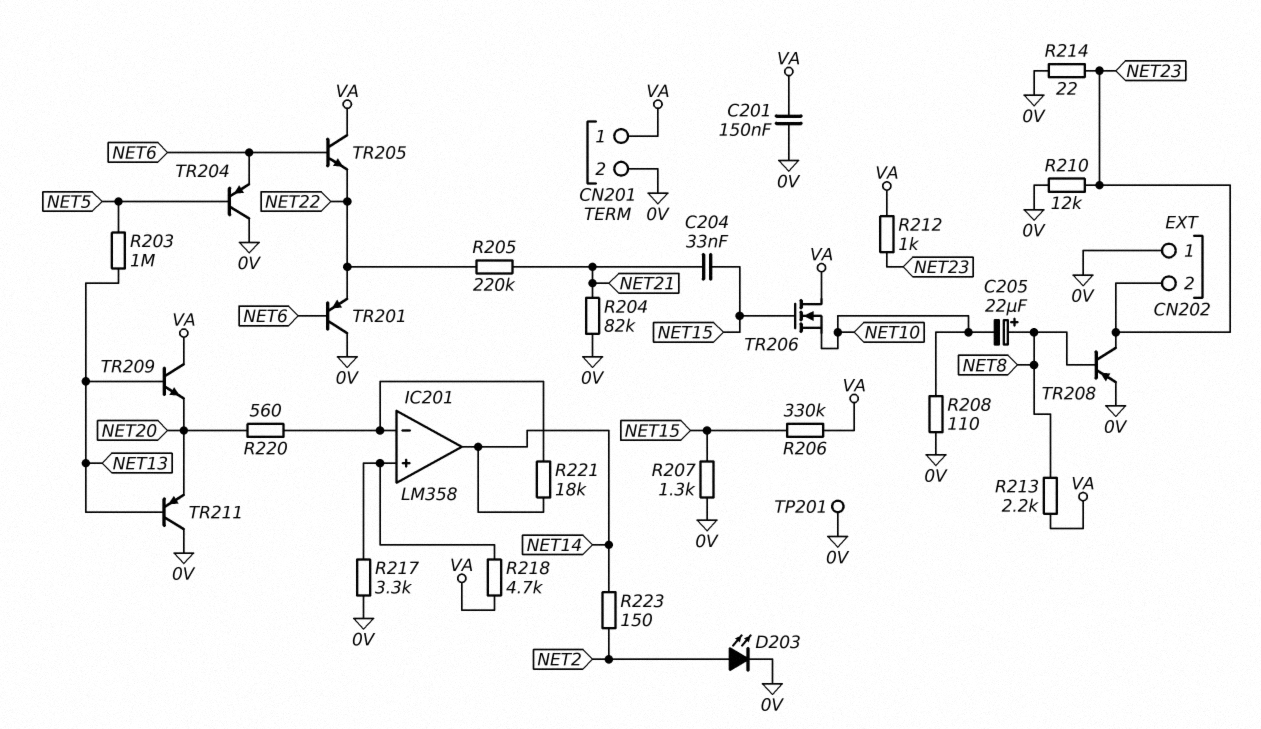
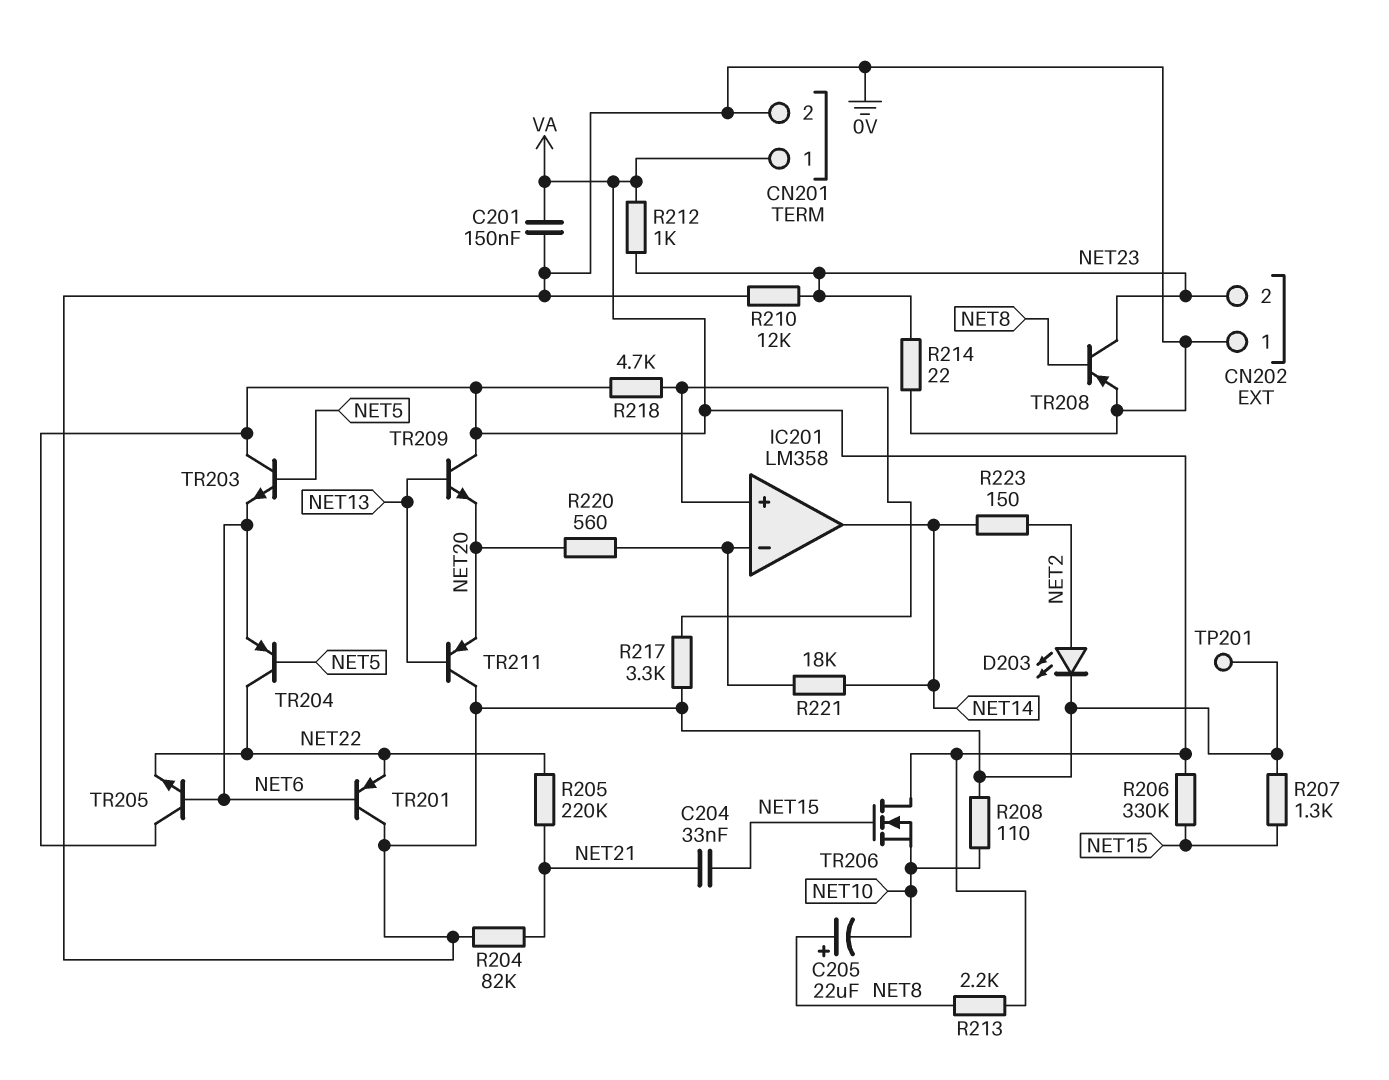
R203: 1M (NET5, NET13) -> none
TR203: none -> NPN (B NET5, C VA, E NET6)
TR204: PNP (B NET5, C 0V, E NET6) -> PNP (B NET5, C NET22, E NET6)

